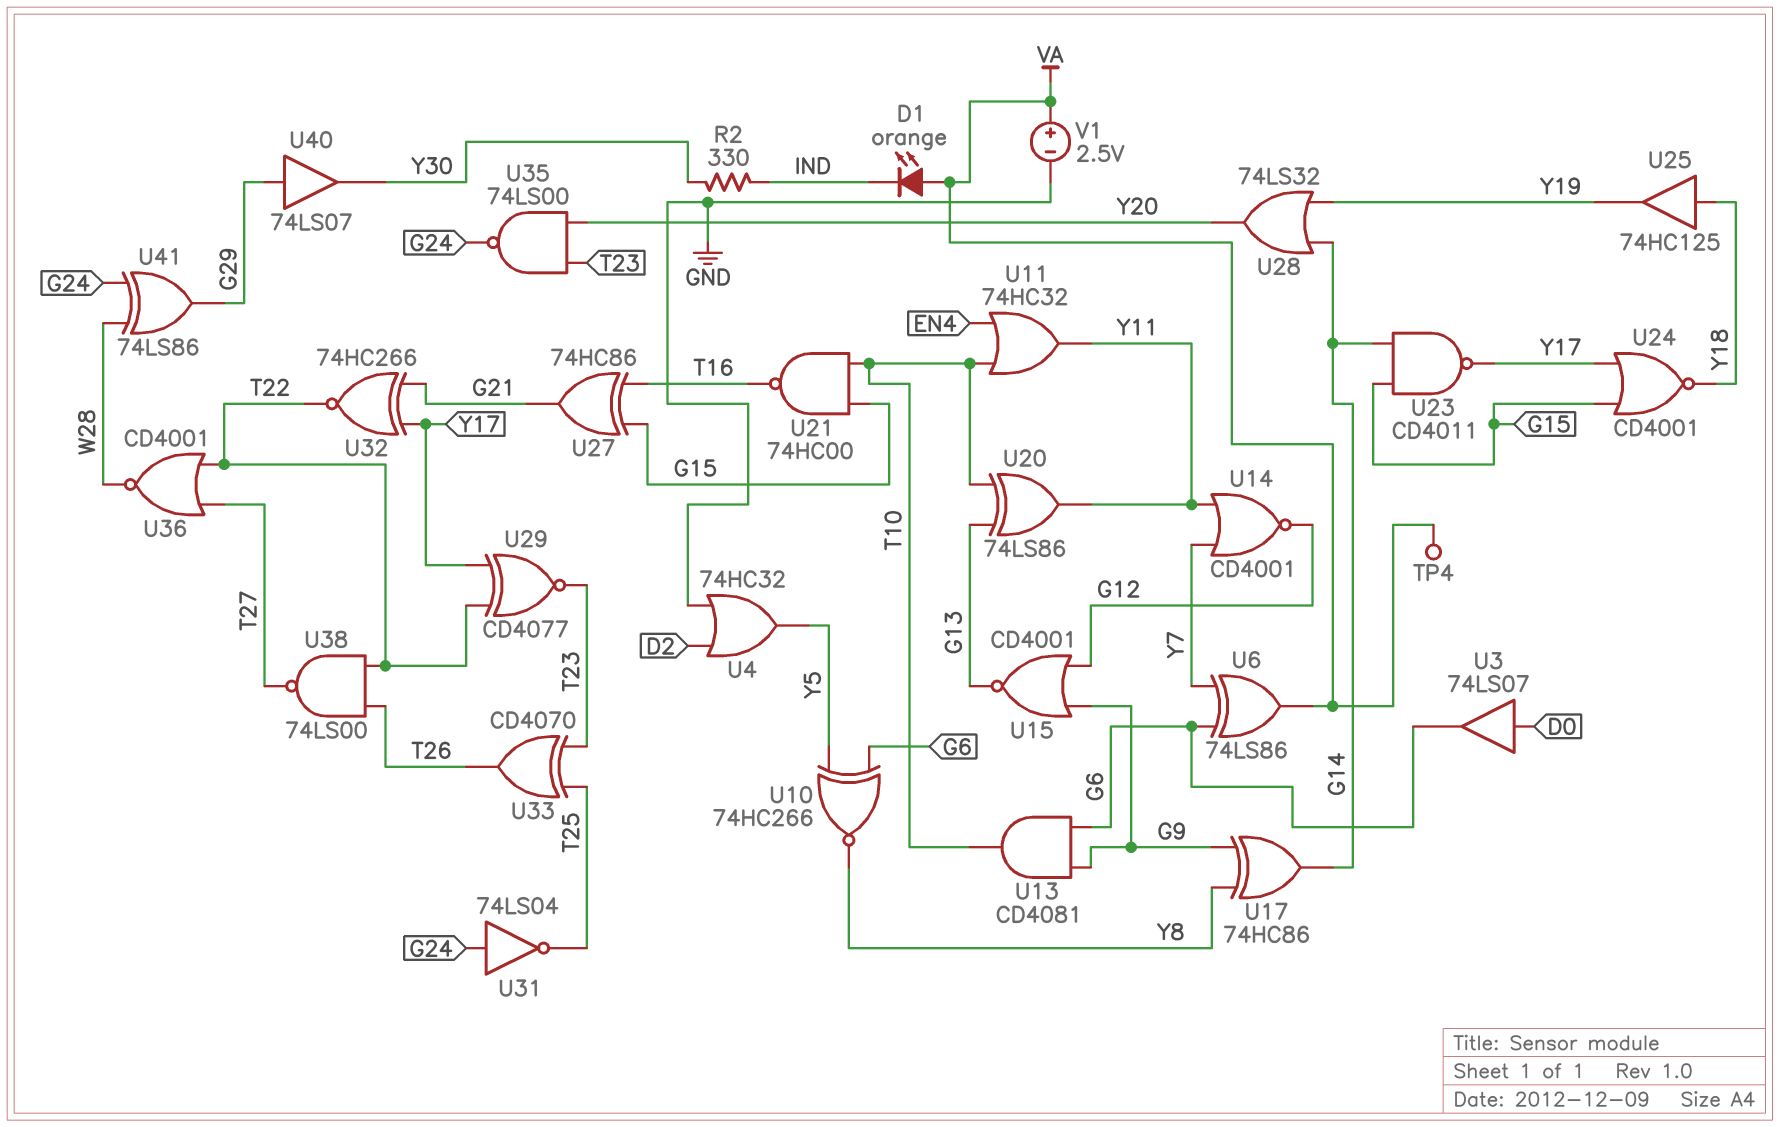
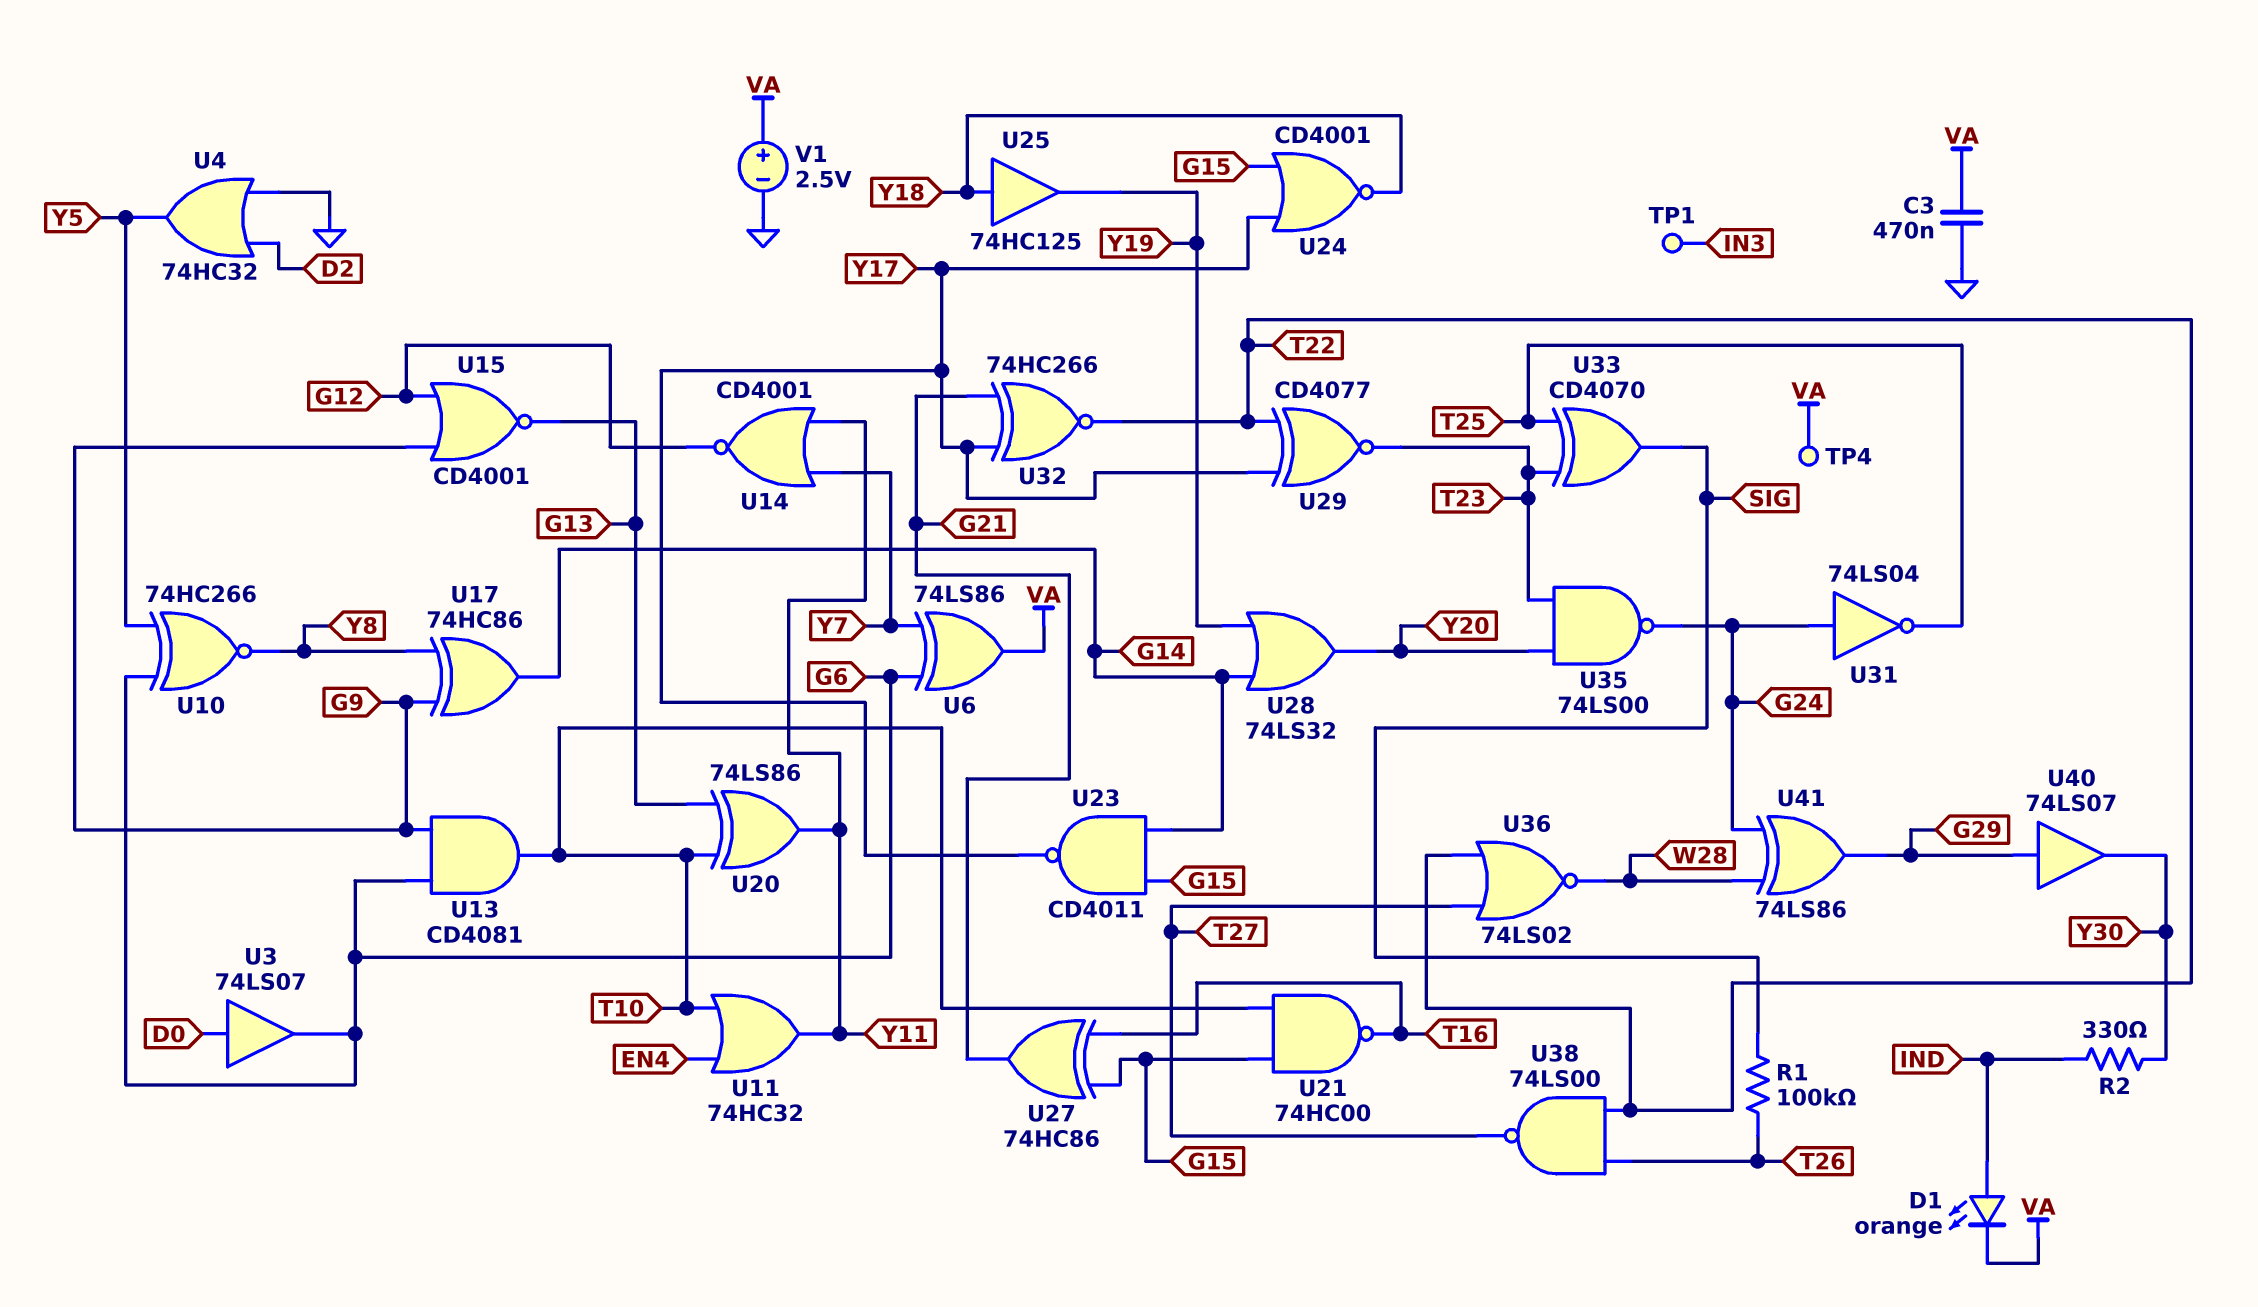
C3: none -> 470nF (GND, VA)
D1: LED orange (A VA, K IND) -> LED orange (A IND, K VA)
R1: none -> 100k (SIG, T26)
TP1: none -> test point (IN3)
U33: XOR CD4070 (in T23, in T25, out T26) -> XOR CD4070 (in T23, in T25, out SIG)
U36: NOR CD4001 (in T22, in T27, out W28) -> NOR 74LS02 (in T22, in T27, out W28)

